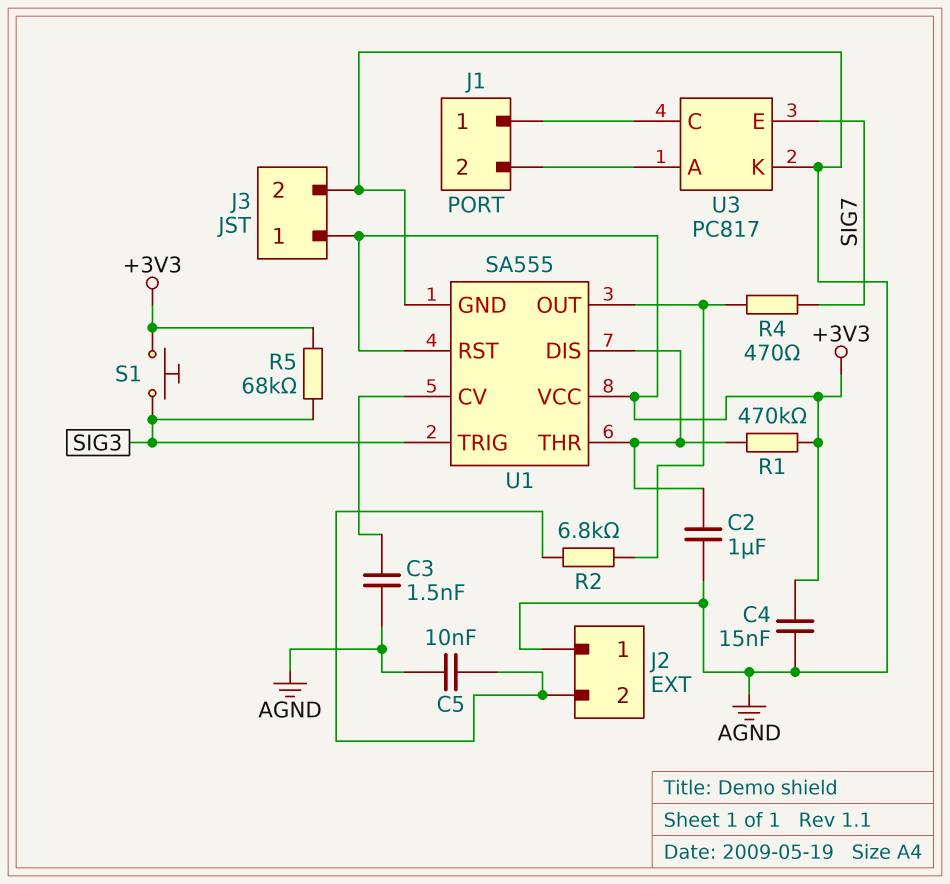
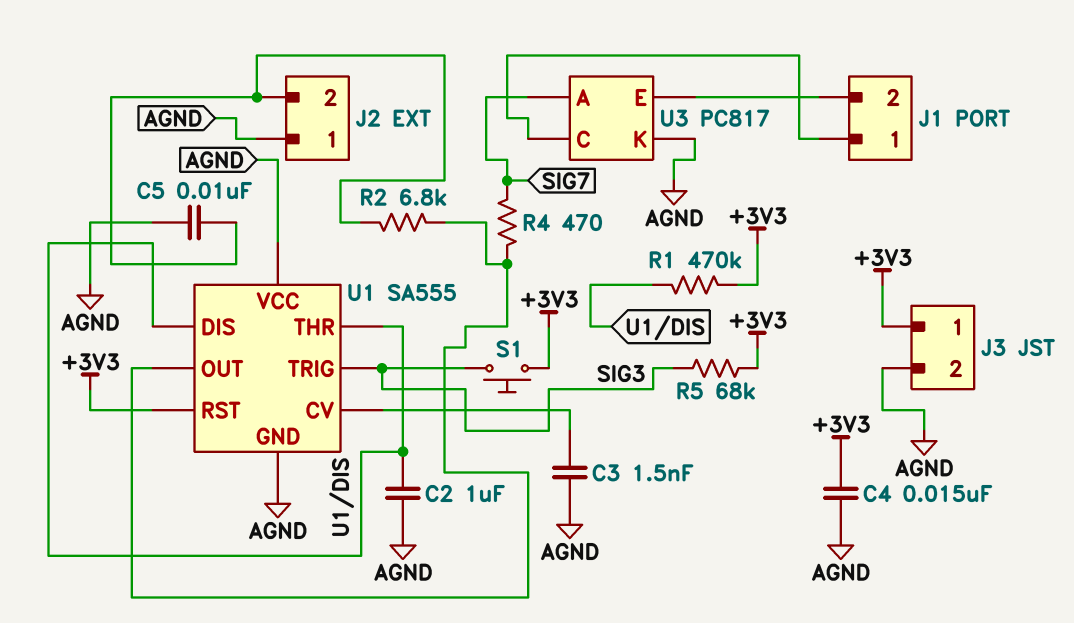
U1 pin VCC: +3V3 -> AGND
U3 pin A: J1/2 -> SIG7
U3 pin E: SIG7 -> J1/2

